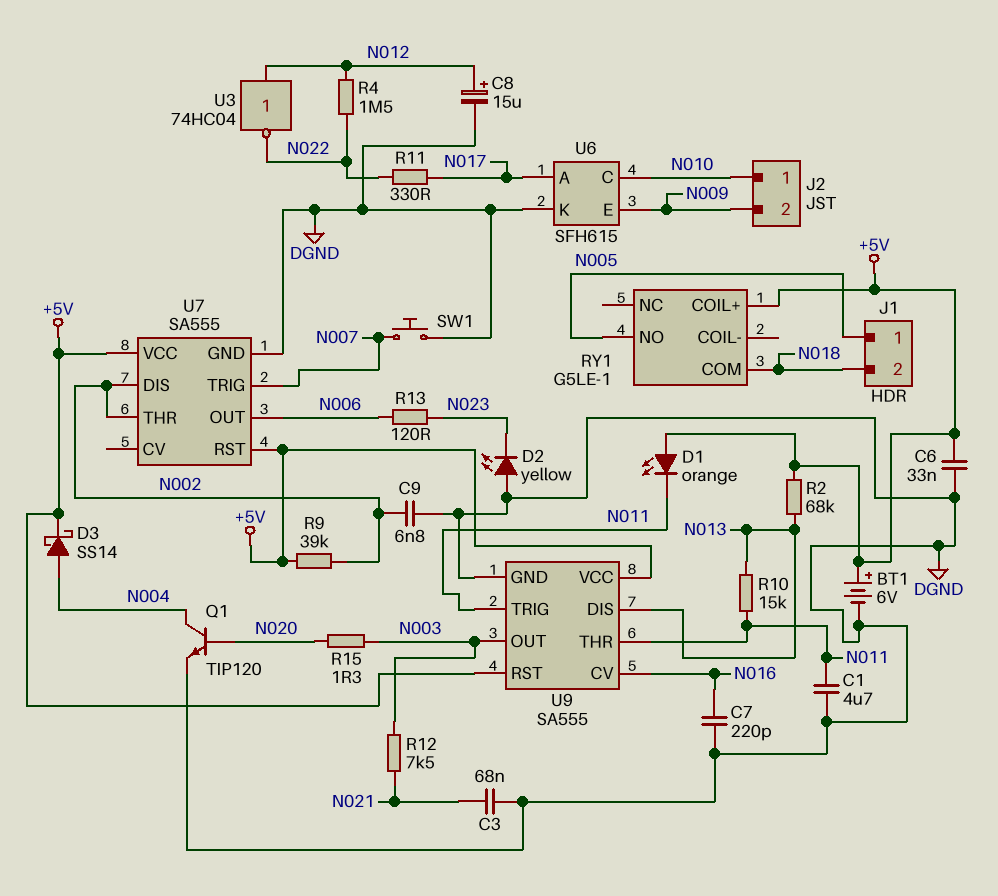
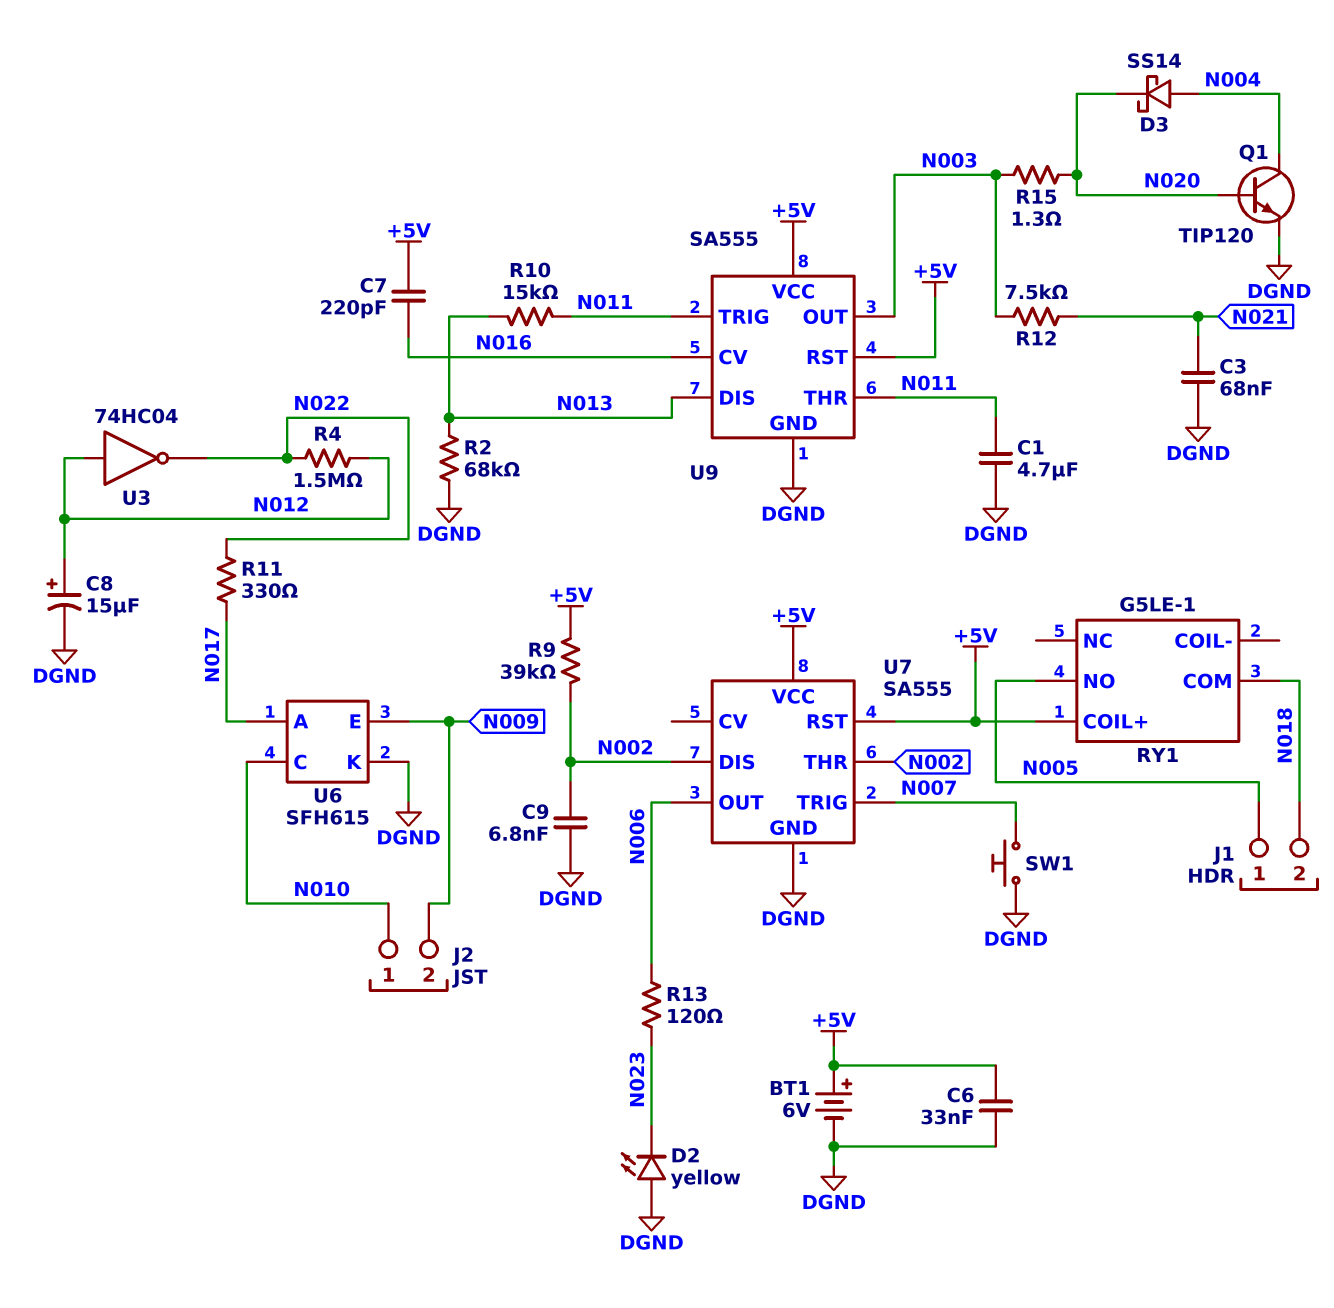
C7: 220pF (DGND, N016) -> 220pF (+5V, N016)
D1: LED orange (A +5V, K N011) -> none
D3: schottky SS14 (A N004, K +5V) -> schottky SS14 (A N004, K N020)
R2: 68k (+5V, N013) -> 68k (DGND, N013)

